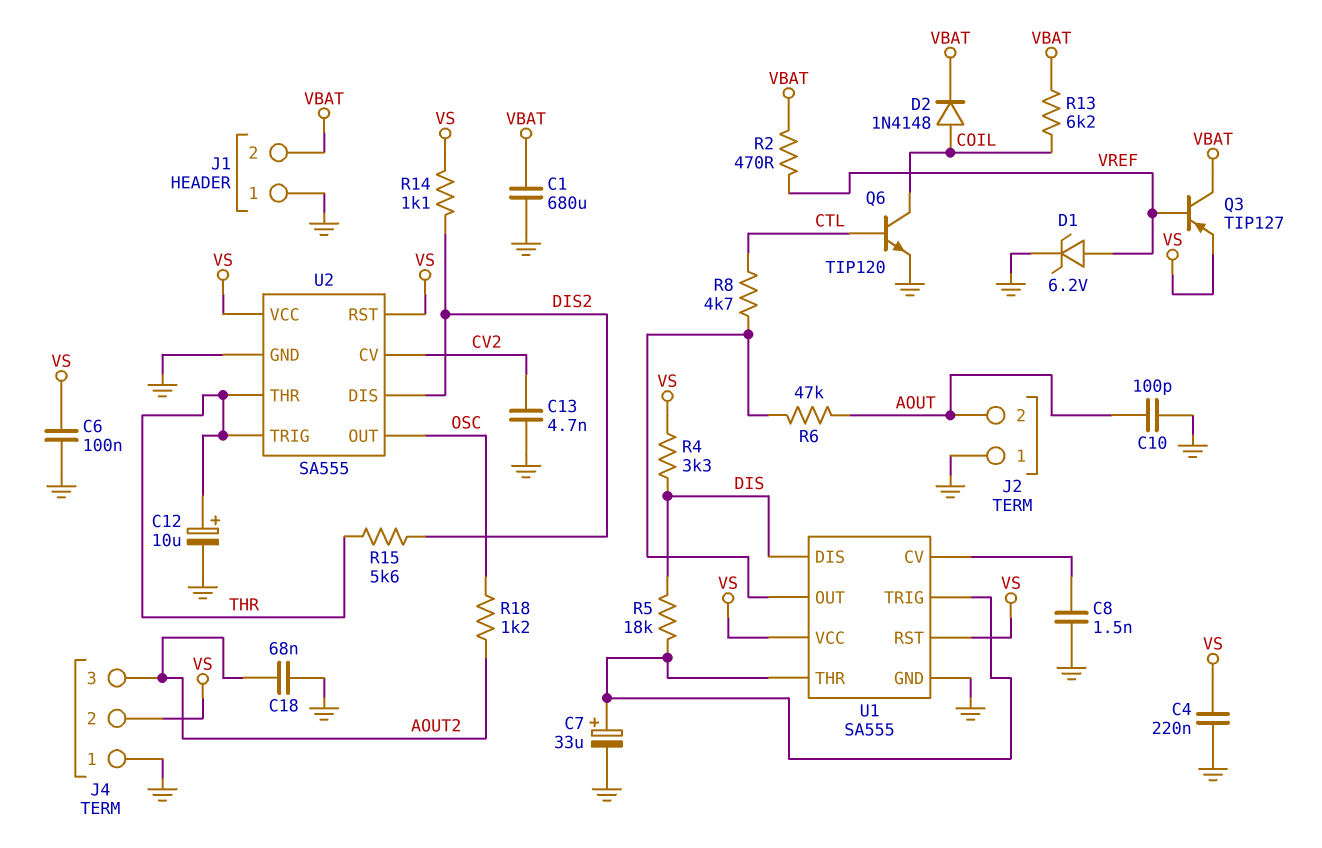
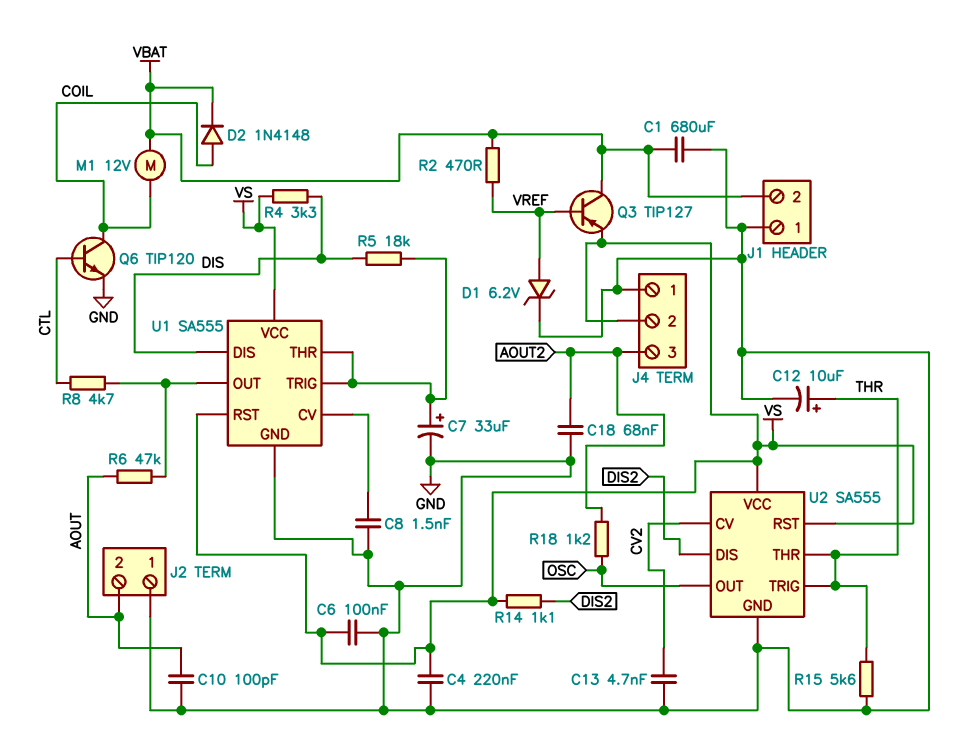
M1: none -> motor 12V (COIL, VBAT)
R13: 6.2k (COIL, VBAT) -> none
R15: 5.6k (DIS2, THR) -> 5.6k (GND, THR)

